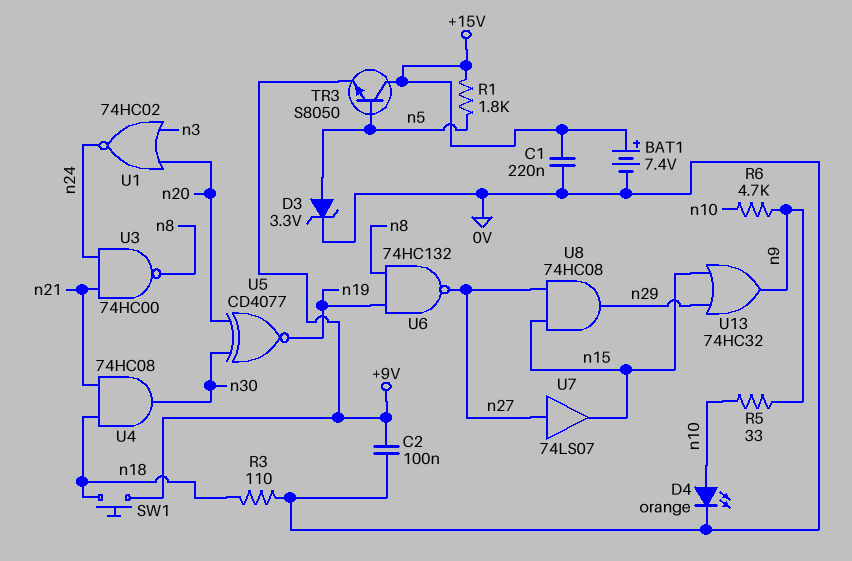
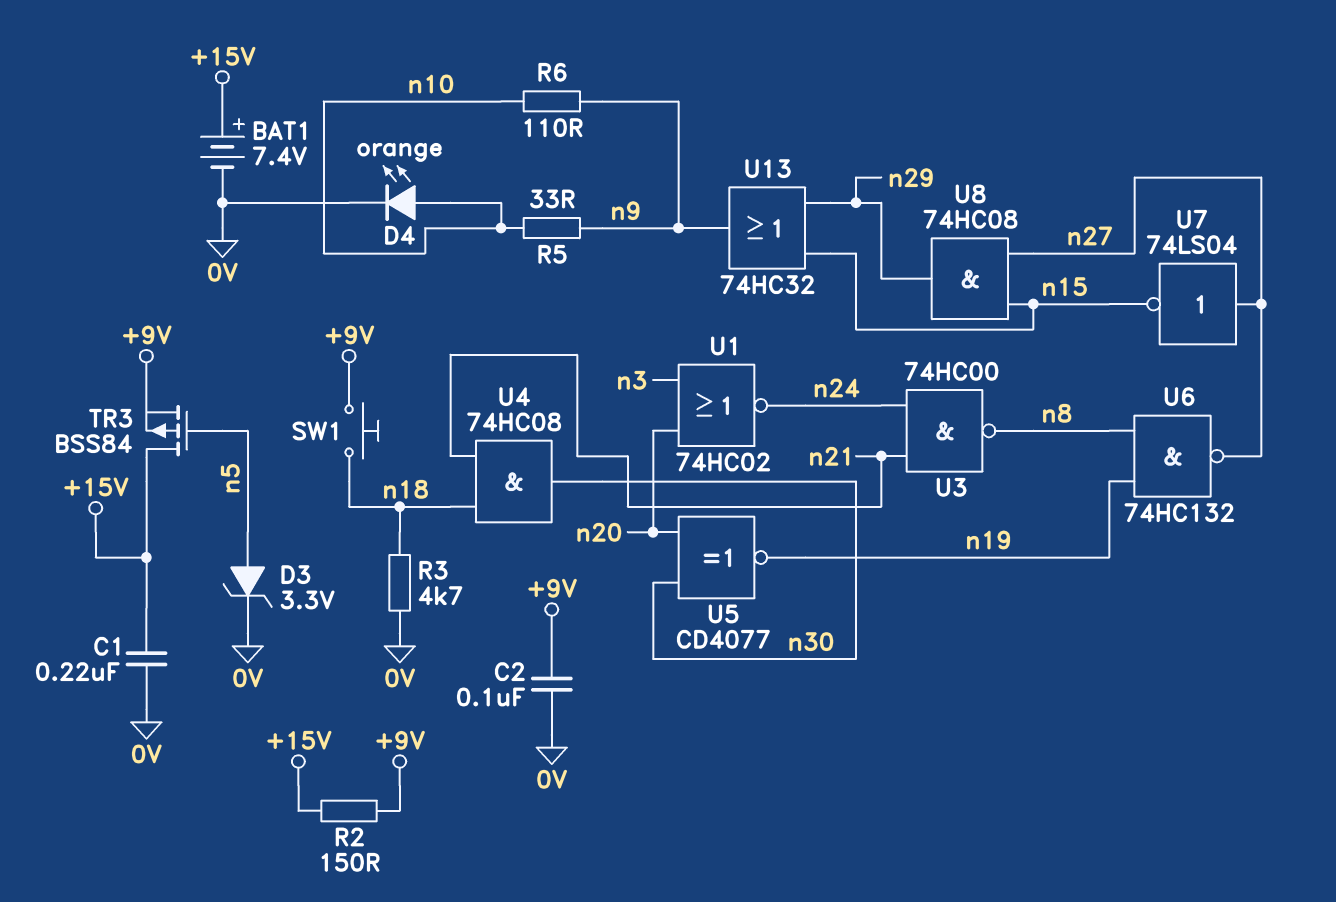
R1: 1.8k (+15V, n5) -> none
R2: none -> 150 (+9V, +15V)
R3: 110 (0V, n18) -> 4.7k (0V, n18)
R6: 4.7k (n9, n10) -> 110 (n9, n10)
TR3: NPN S8050 (B n5, C +15V, E +9V) -> PMOS BSS84 (G n5, D +15V, S +9V)
U7: buffer 74LS07 (in n27, out n15) -> NOT 74LS04 (in n27, out n15)

